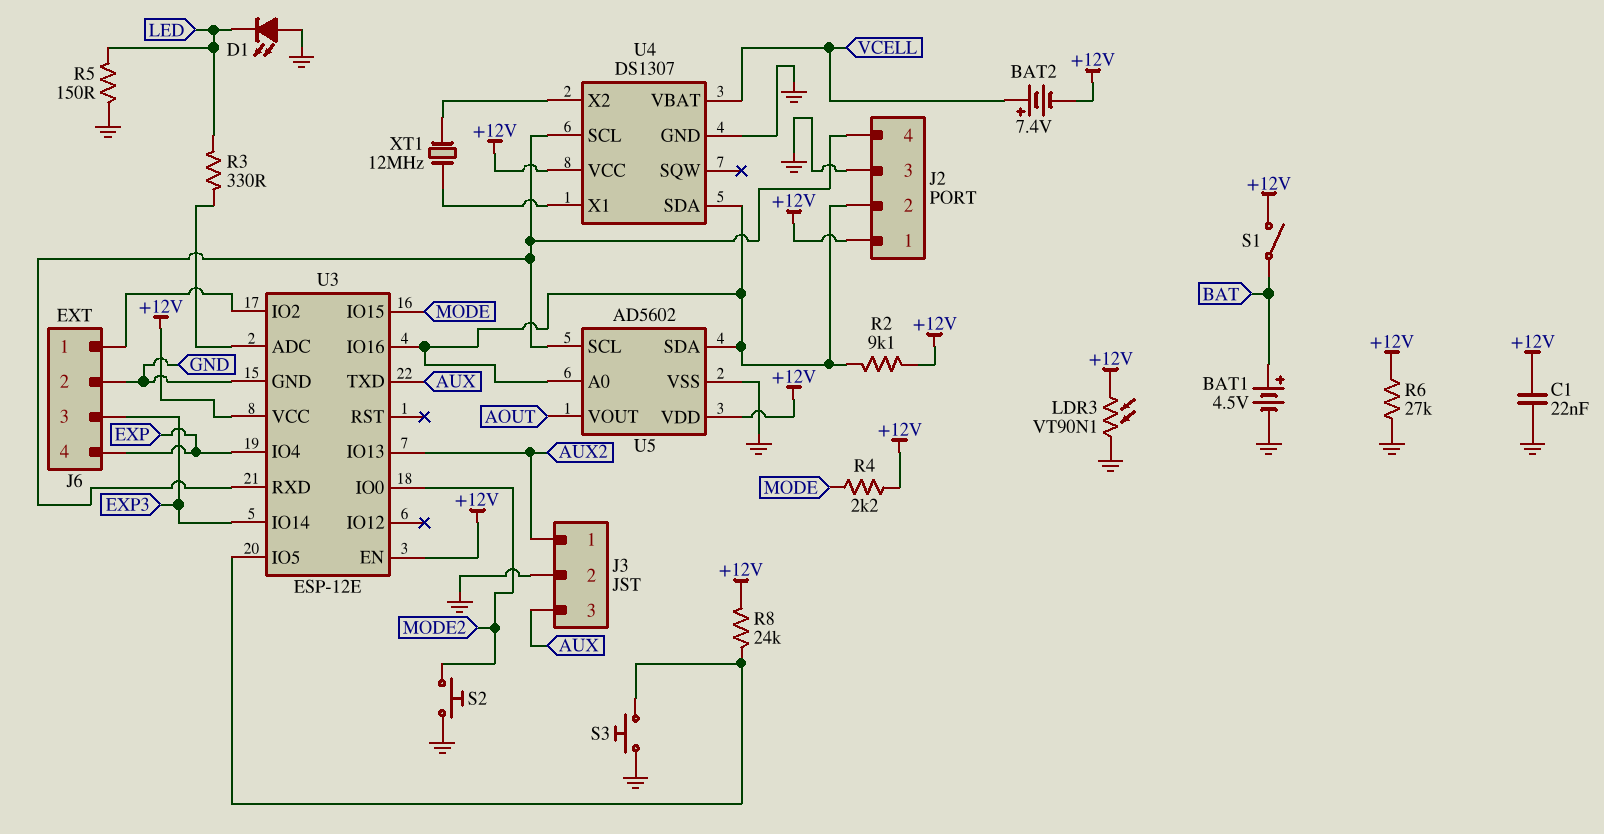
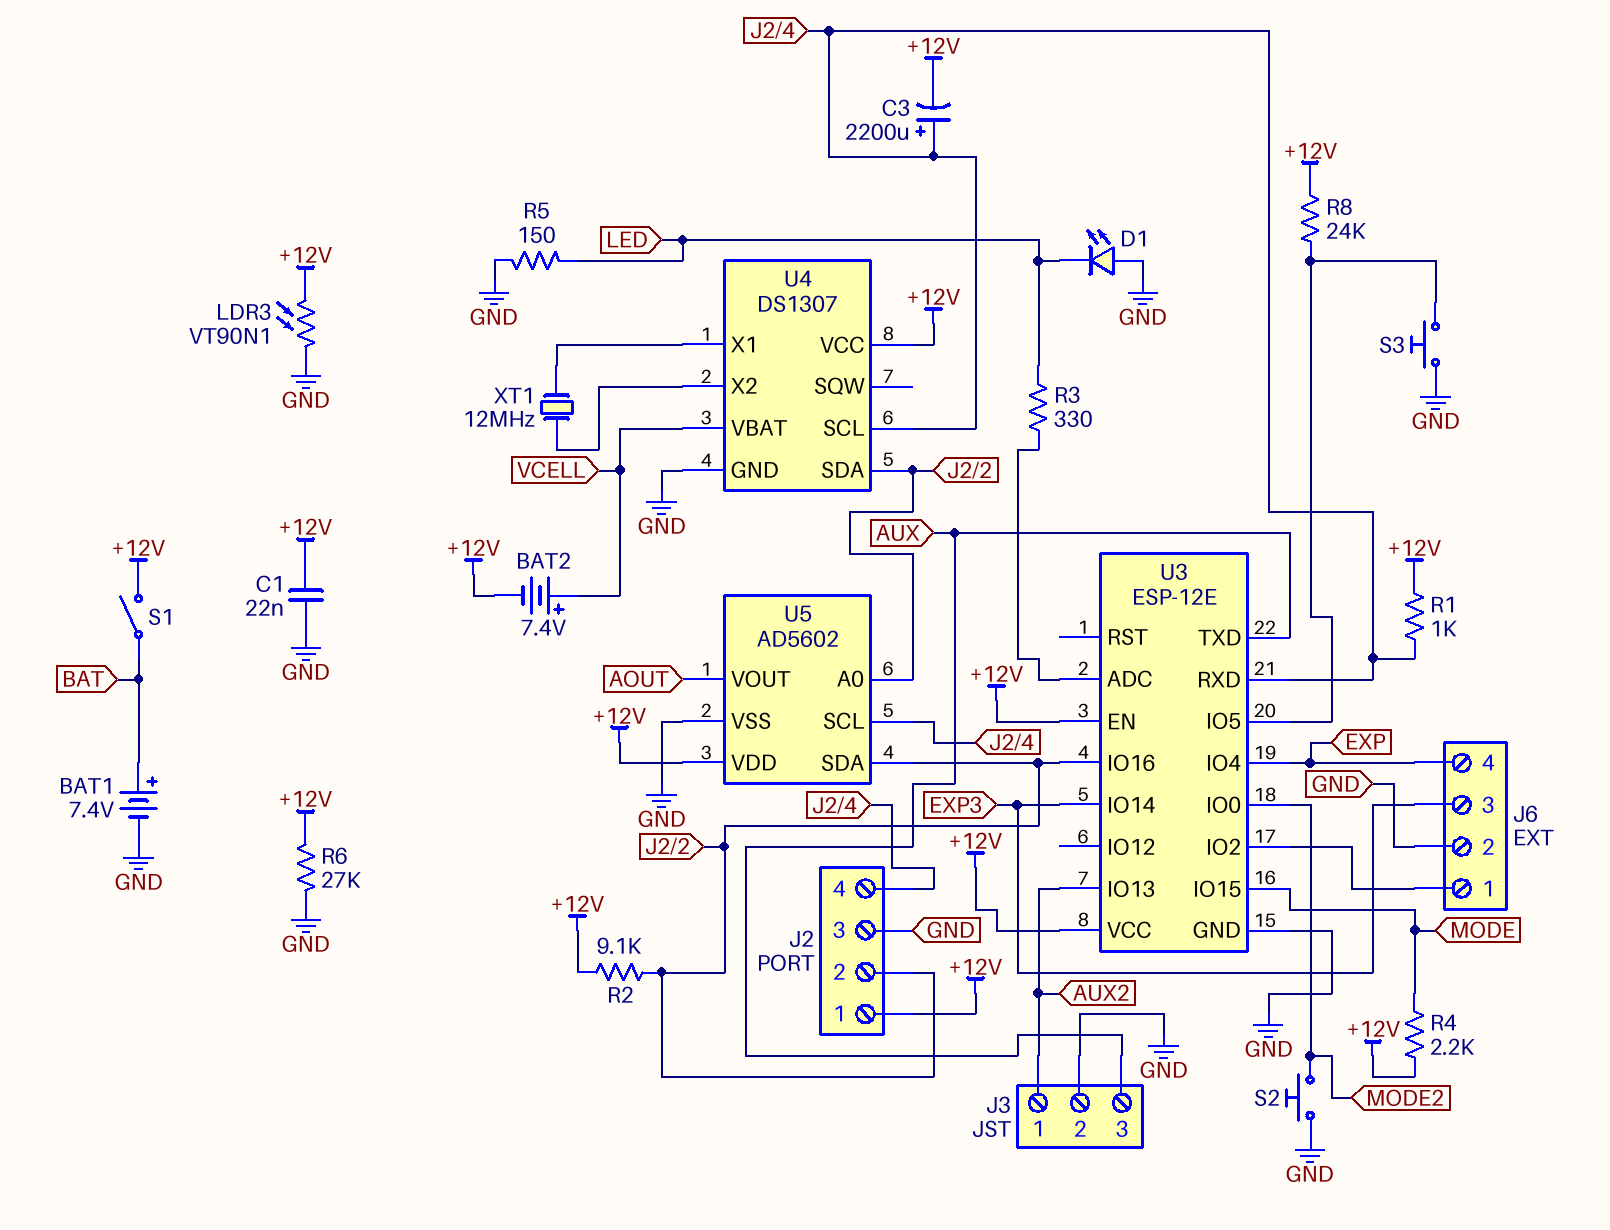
BAT1: 4.5V (plus BAT, minus GND) -> 7.4V (plus BAT, minus GND)
C3: none -> 2200uF (plus J2/4, minus +12V)
R1: none -> 1k (+12V, J2/4)

